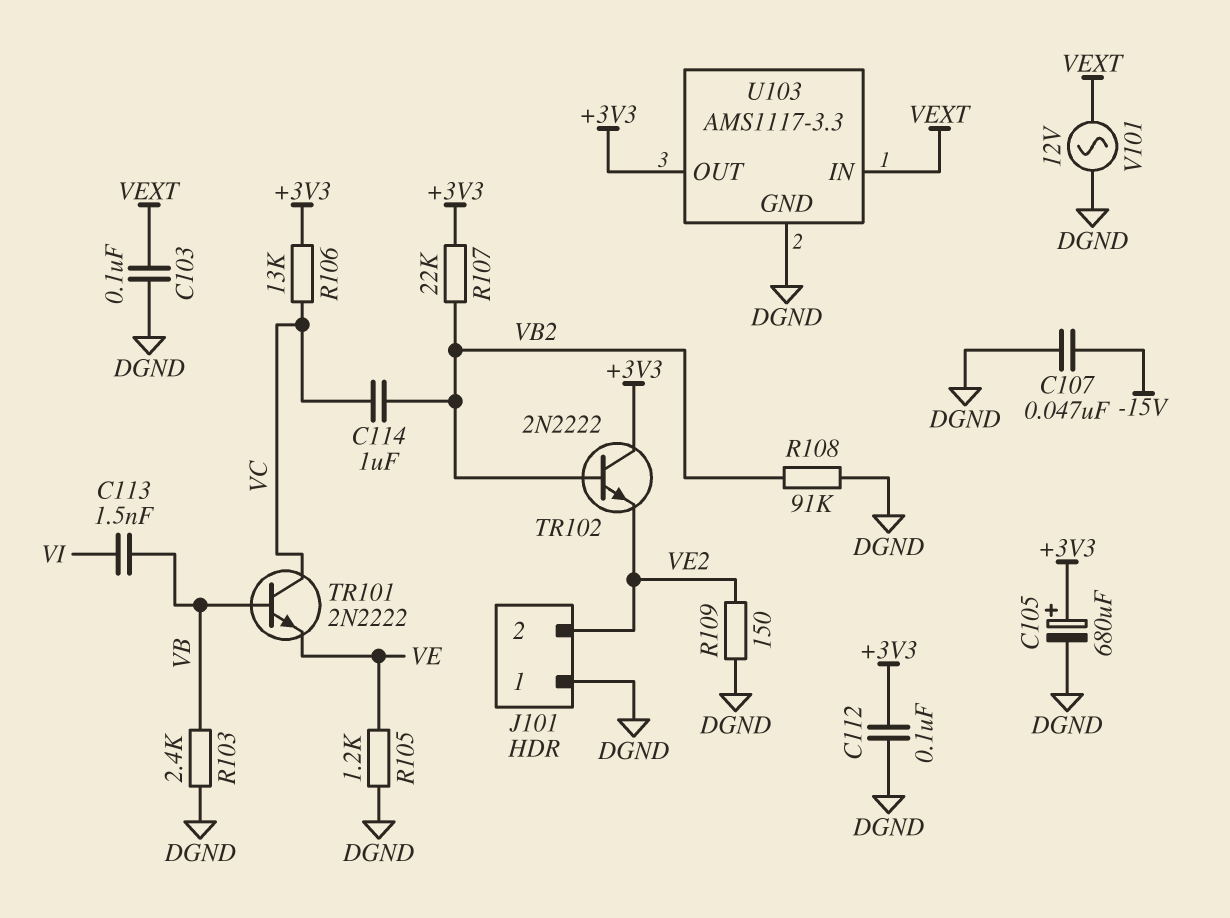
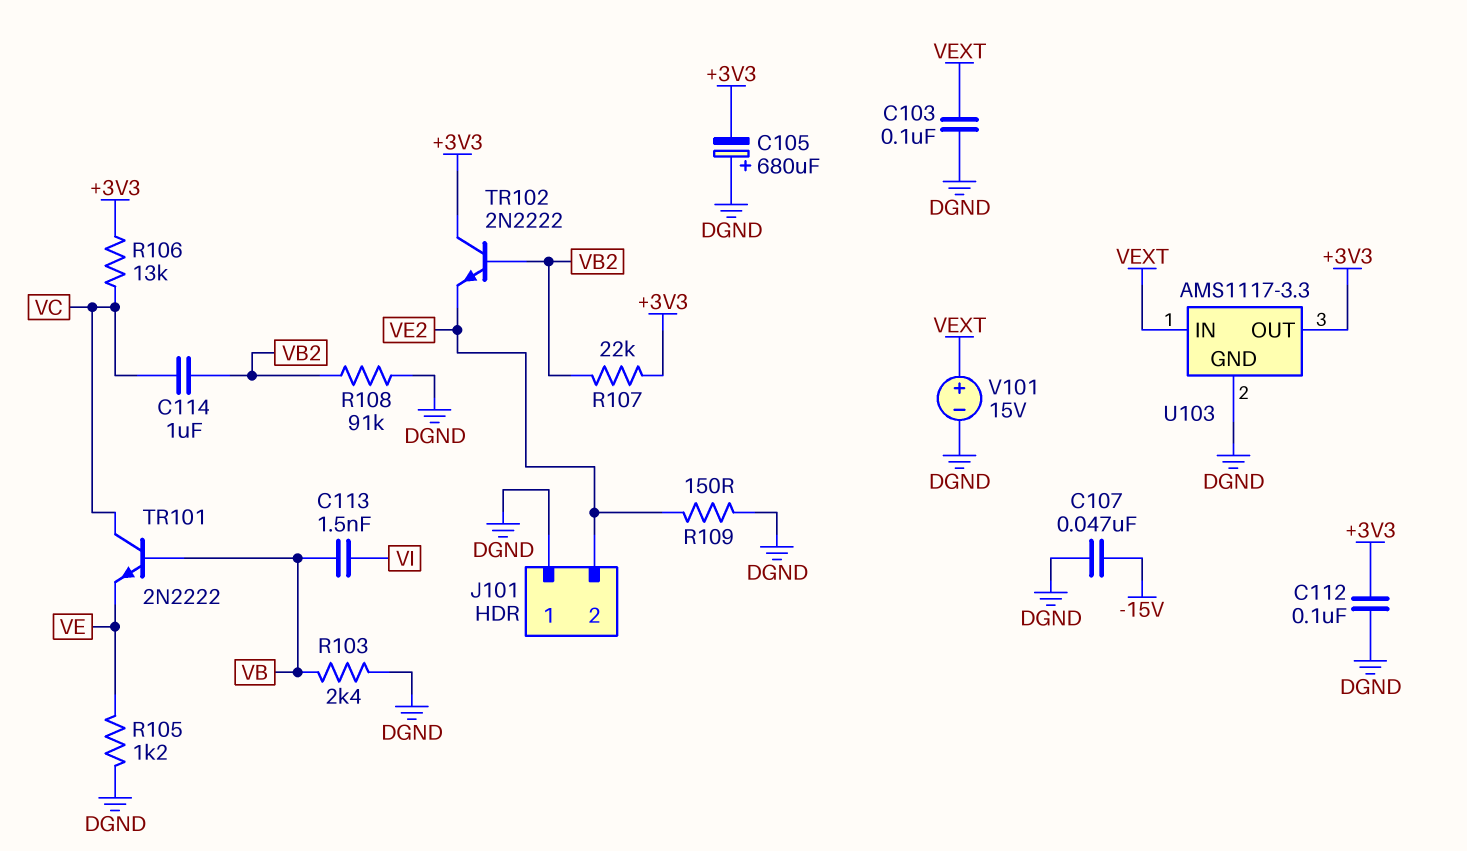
C105: 680uF (plus +3V3, minus DGND) -> 680uF (plus DGND, minus +3V3)
V101: AC 12V (DGND, VEXT) -> 15V (plus VEXT, minus DGND)

